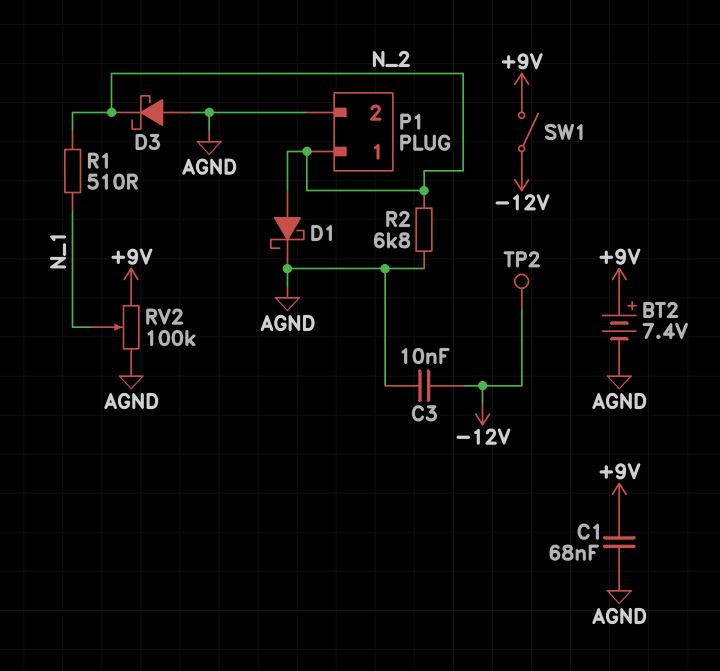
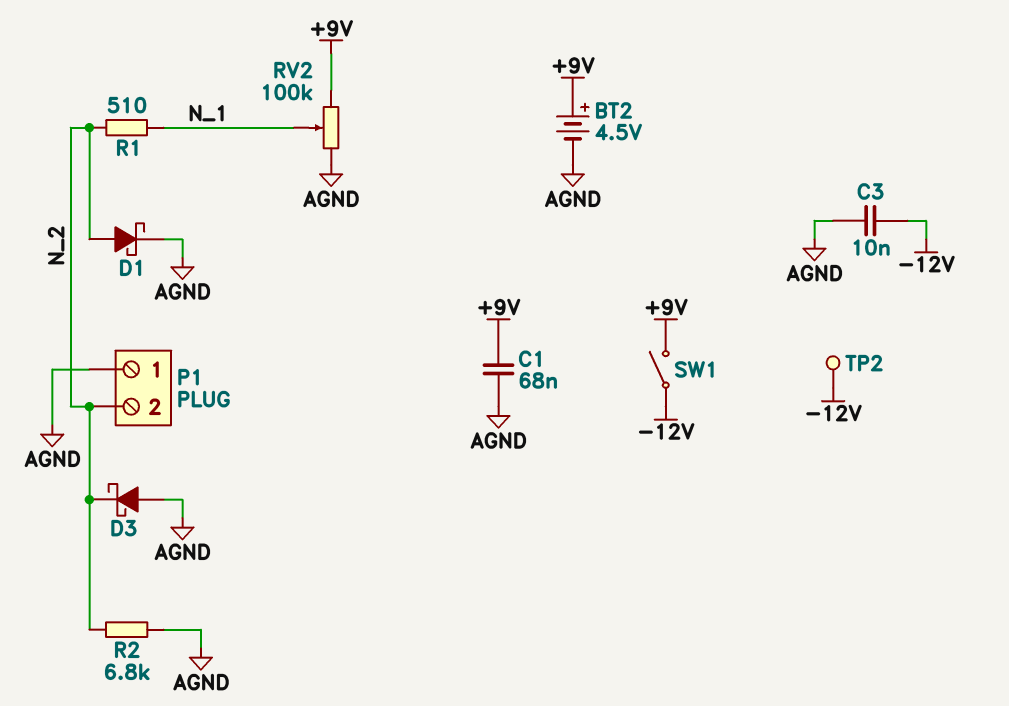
BT2: 7.4V (plus +9V, minus AGND) -> 4.5V (plus +9V, minus AGND)
P1 pin 1: N_2 -> AGND
P1 pin 2: AGND -> N_2

